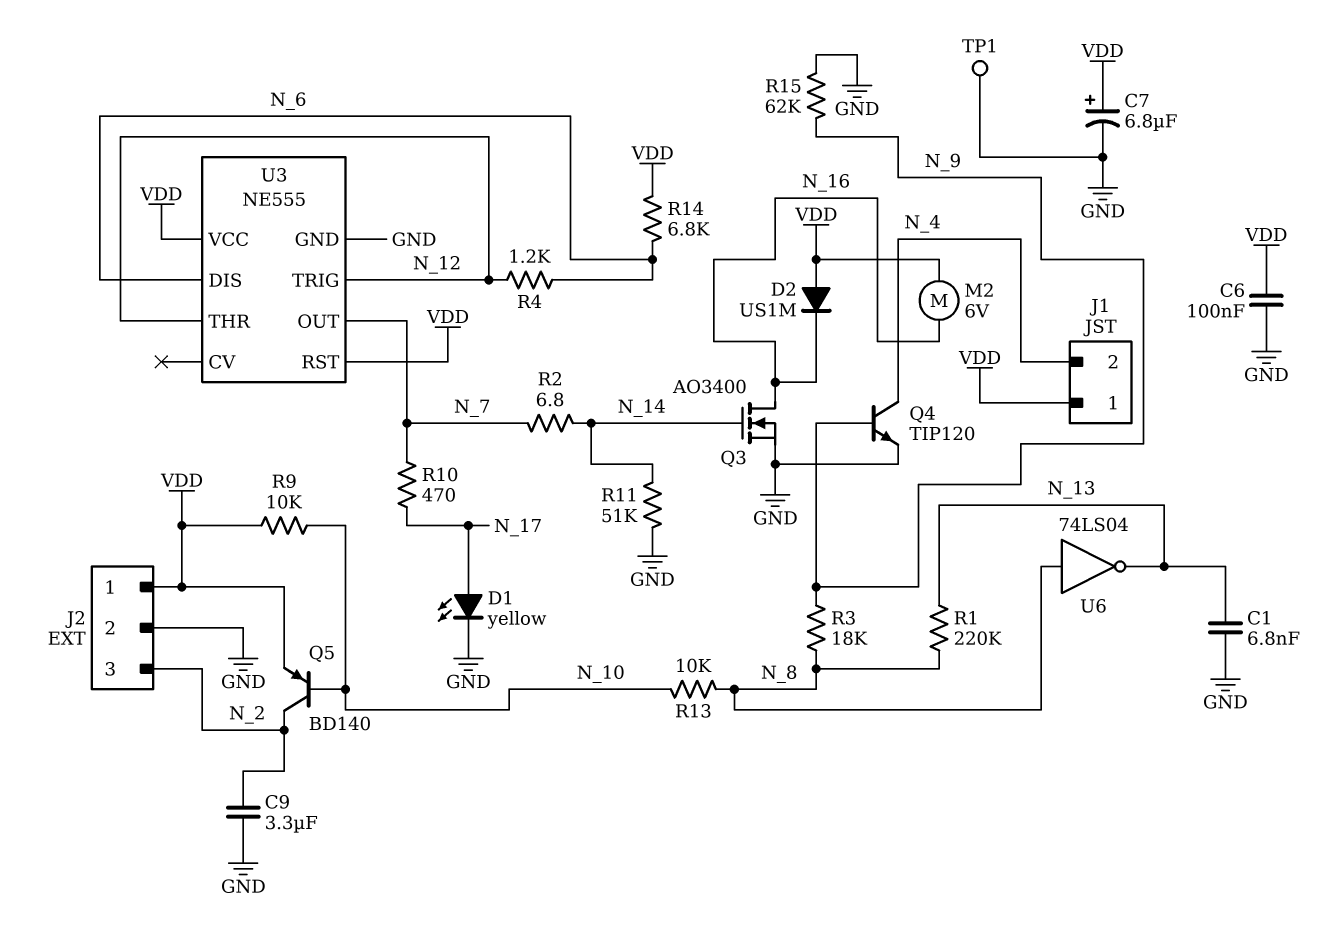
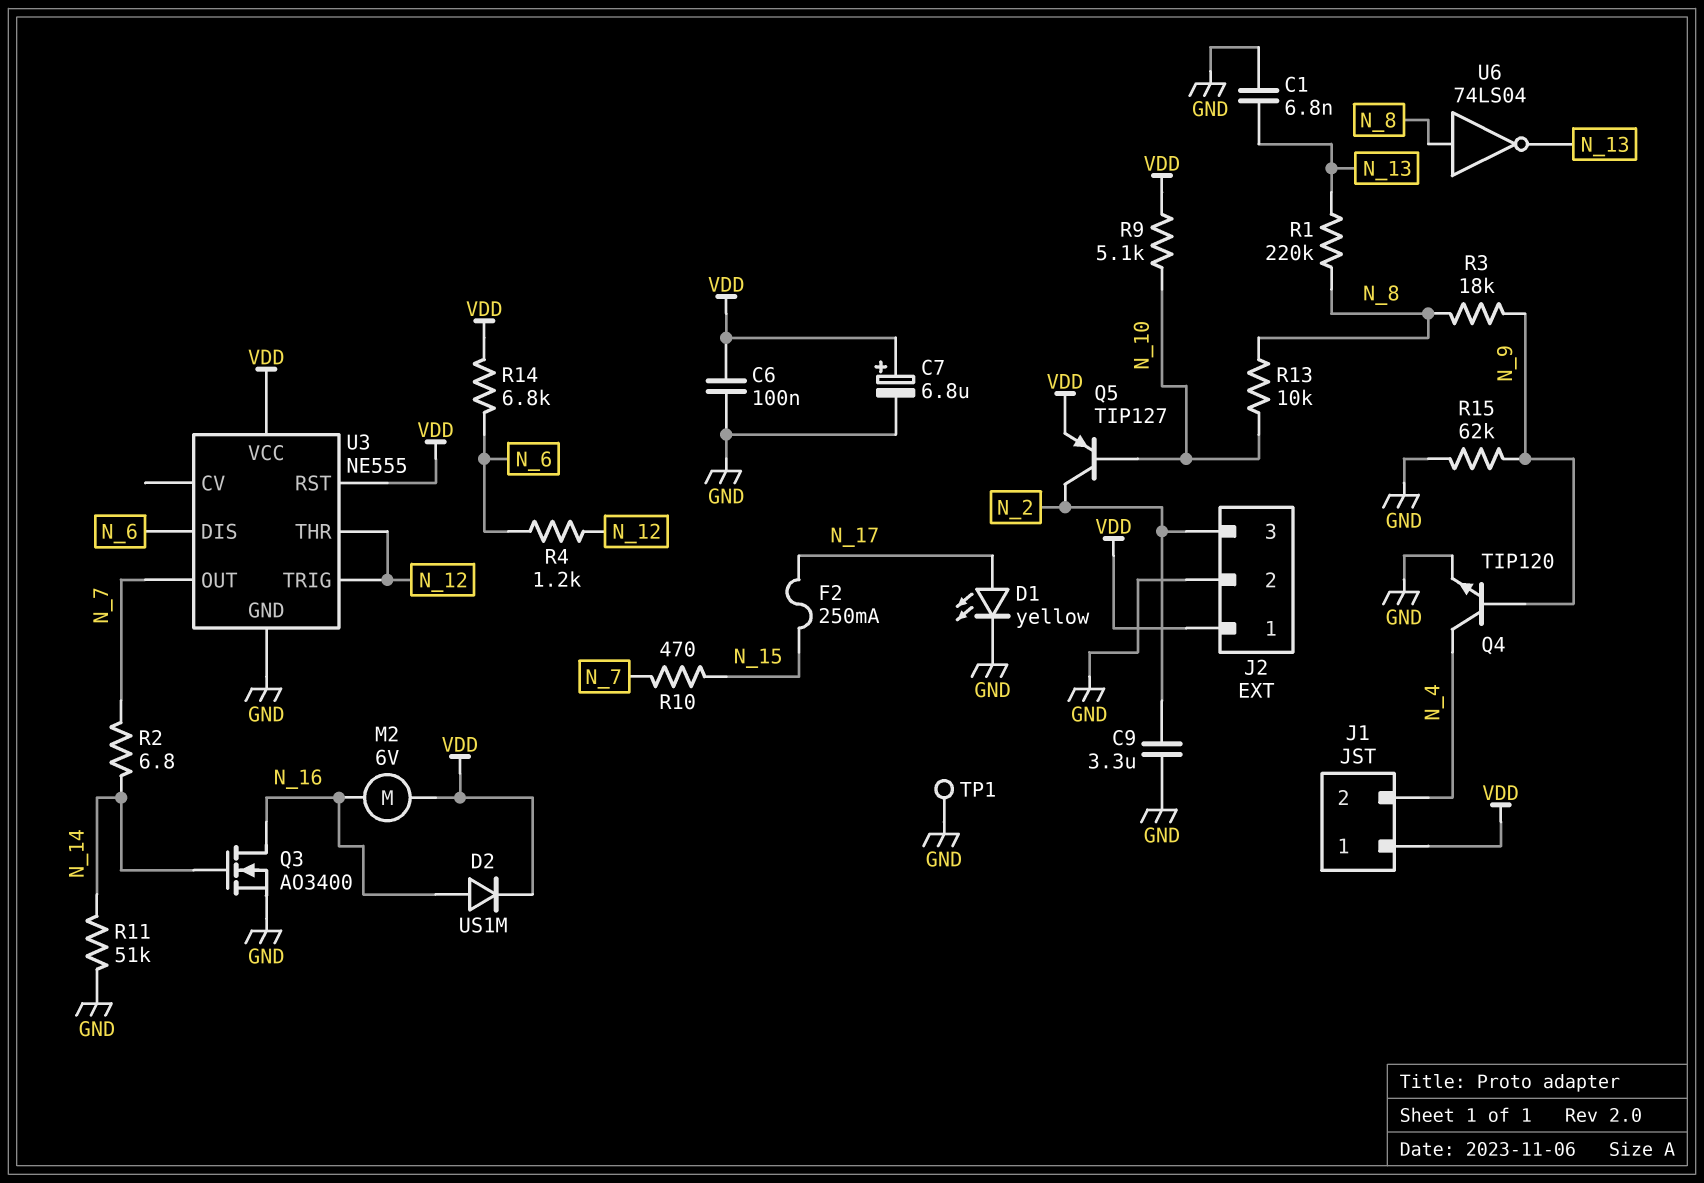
D2: diode US1M (A VDD, K N_16) -> diode US1M (A N_16, K VDD)
F2: none -> 250mA (N_15, N_17)
Q5: PNP BD140 (B N_10, C N_2, E VDD) -> PNP TIP127 (B N_10, C N_2, E VDD)
R9: 10k (N_10, VDD) -> 5.1k (N_10, VDD)
R10: 470 (N_7, N_17) -> 470 (N_7, N_15)

